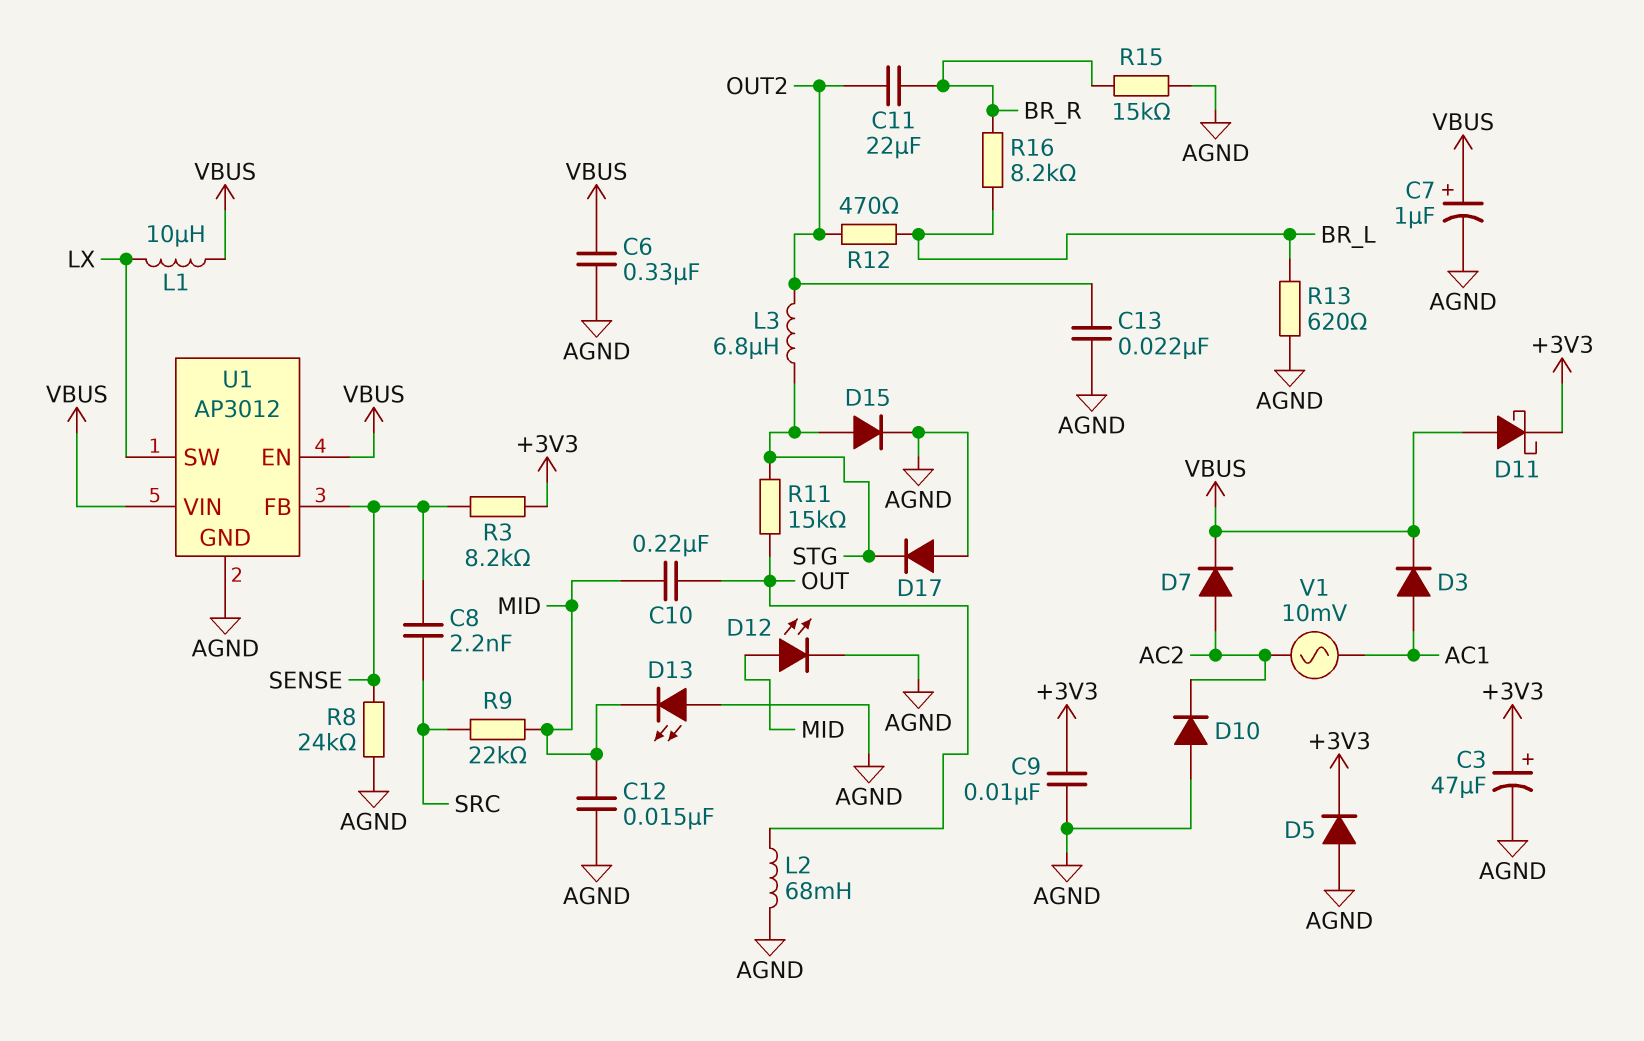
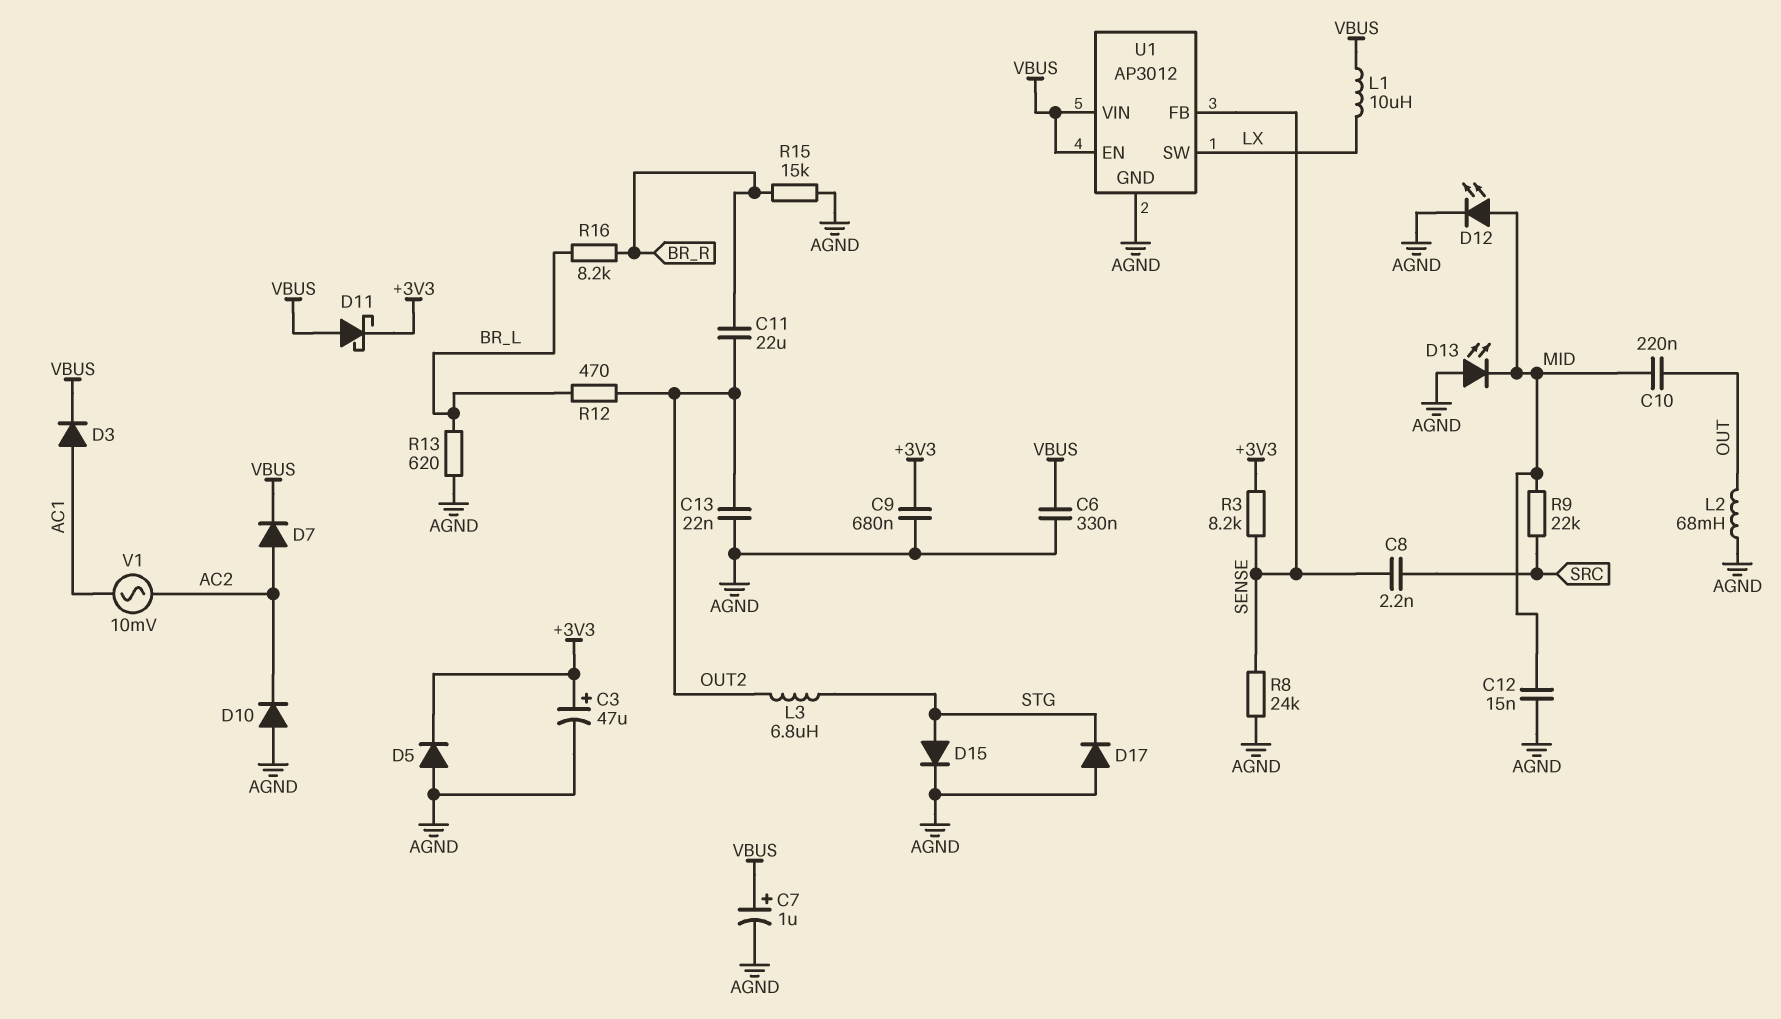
C9: 10nF (+3V3, AGND) -> 680nF (+3V3, AGND)
R11: 15k (OUT, STG) -> none

